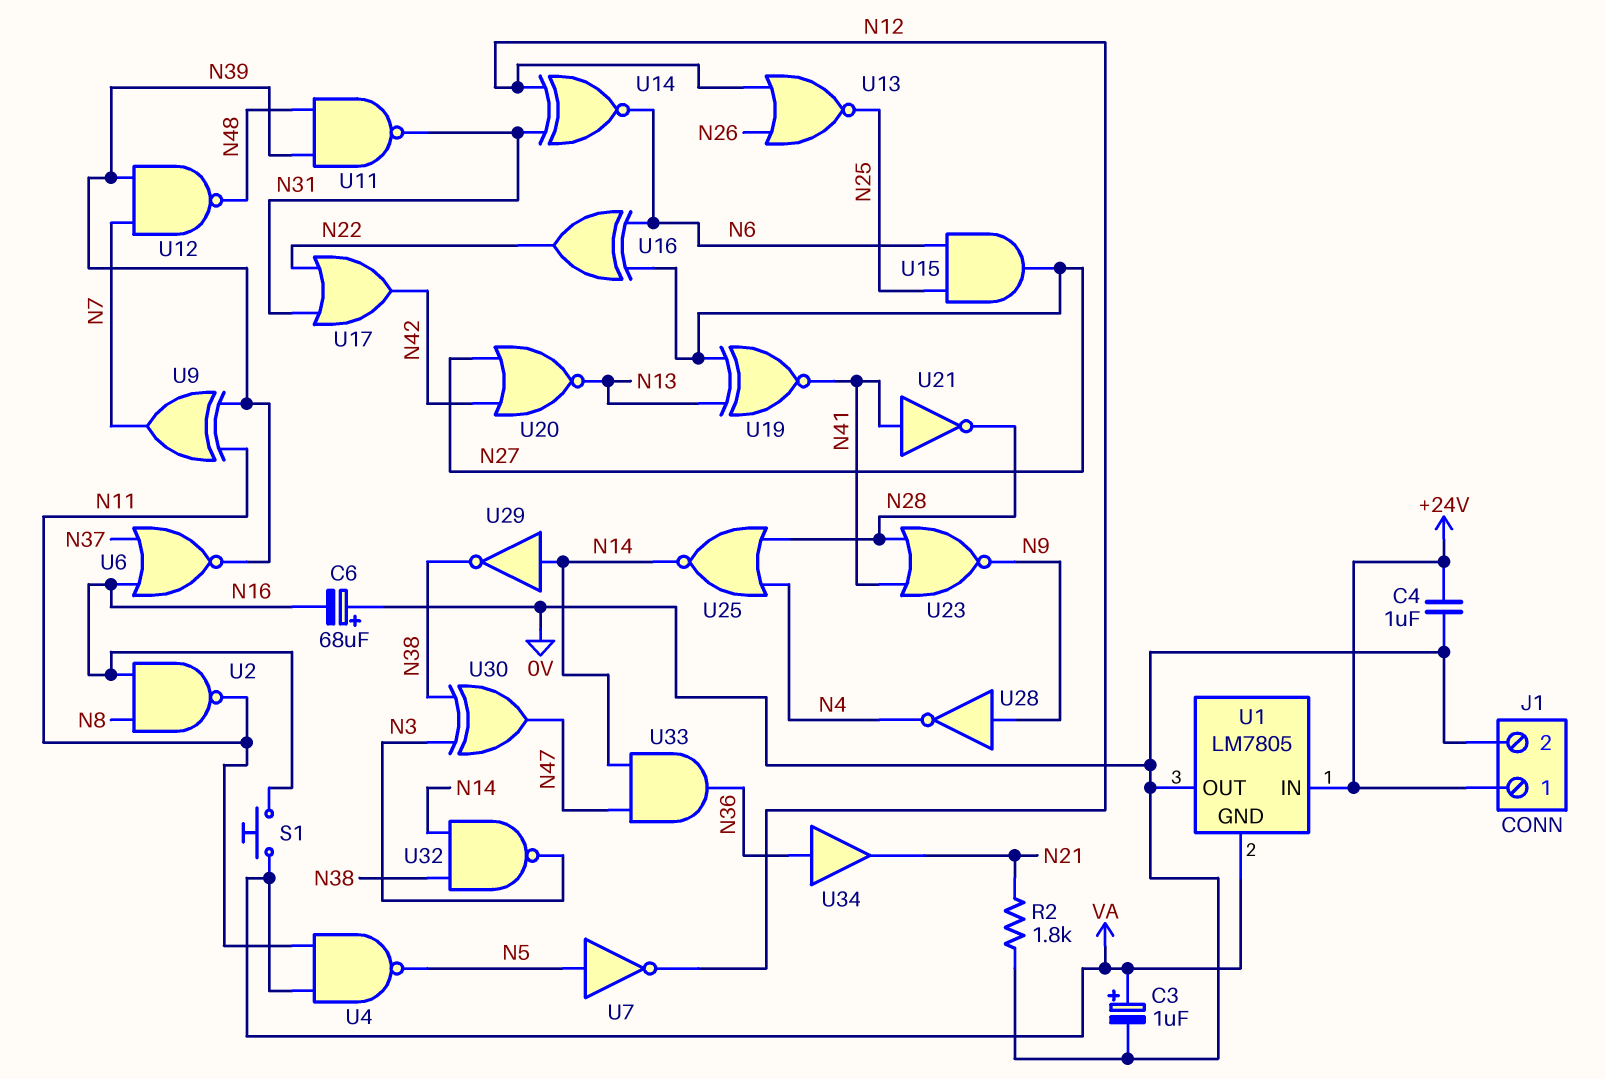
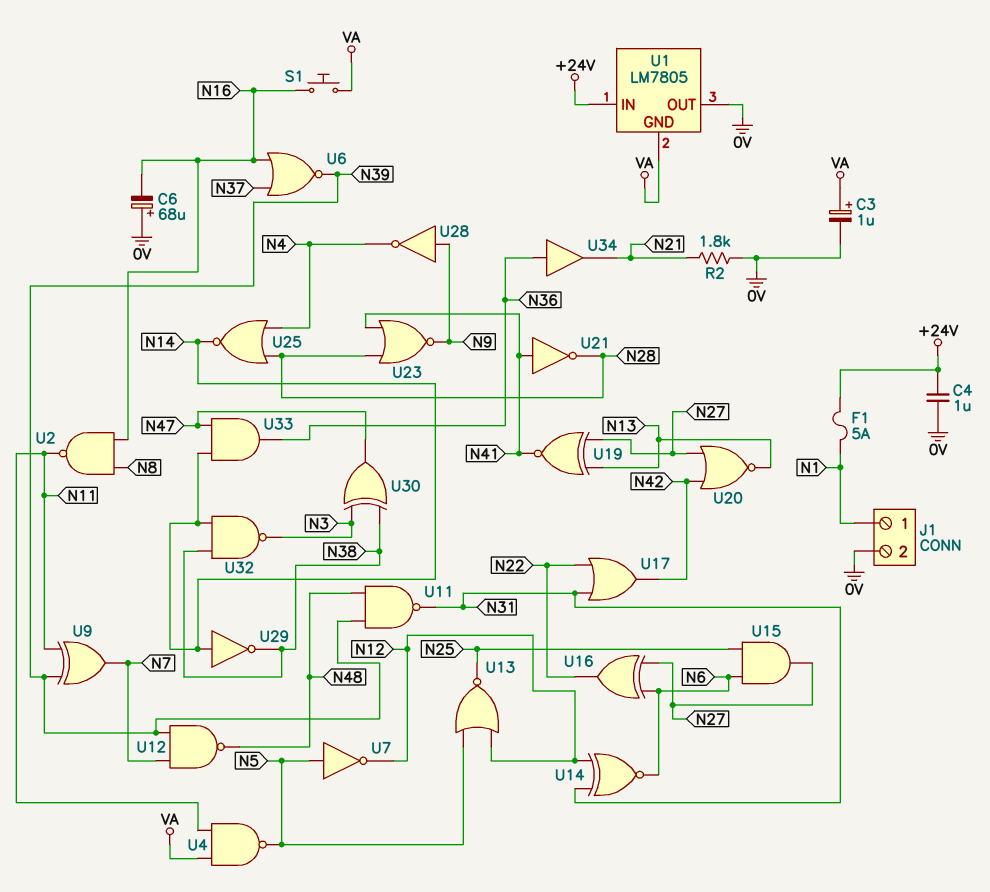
F1: none -> 5A (+24V, N1)
J1 pin 1: +24V -> N1
U13: NOR (in N12, in N26, out N25) -> NOR (in N5, in N12, out N25)

